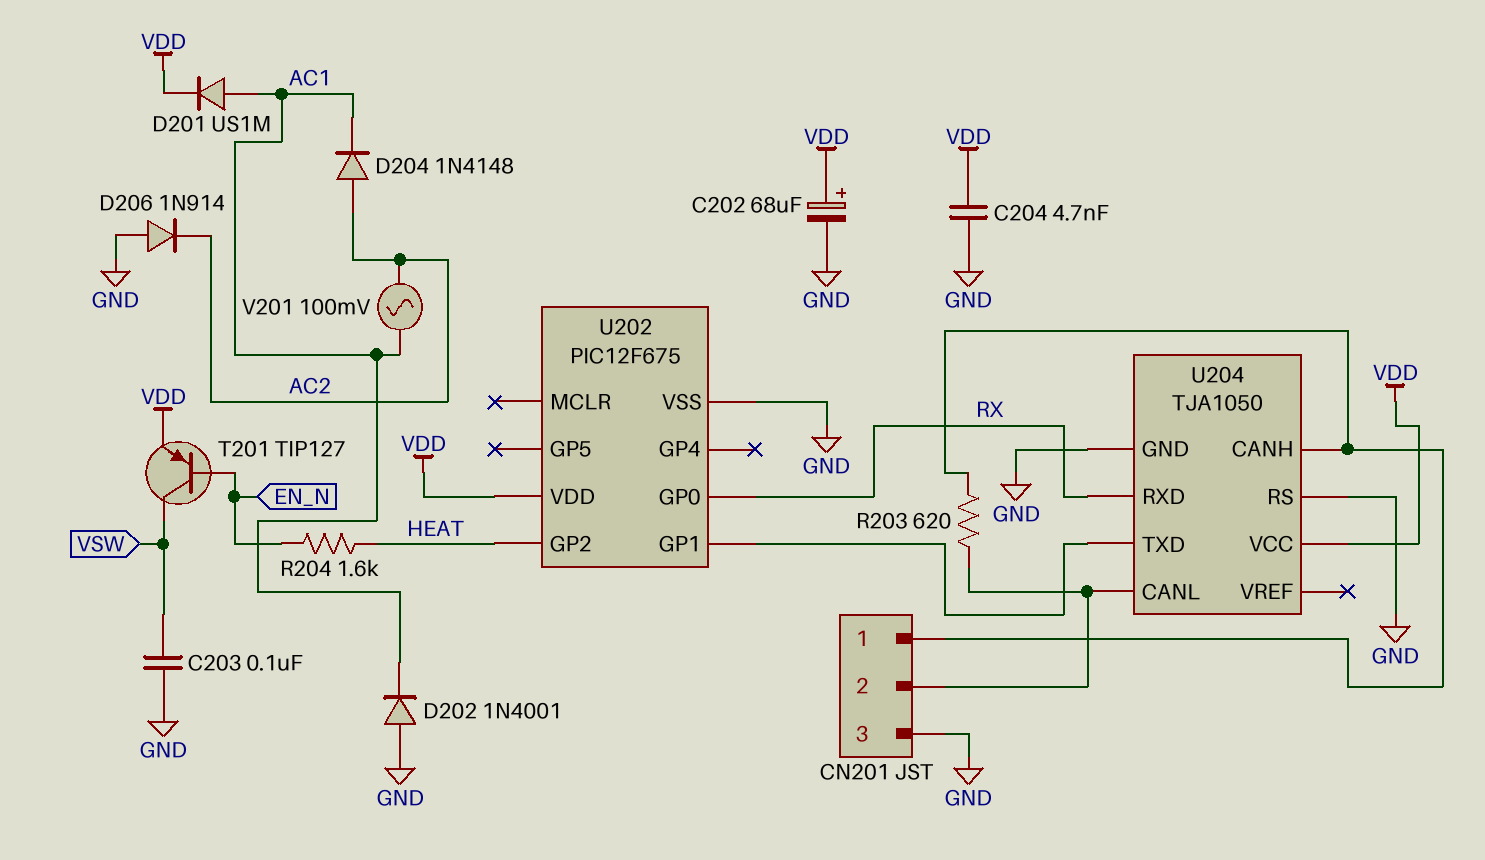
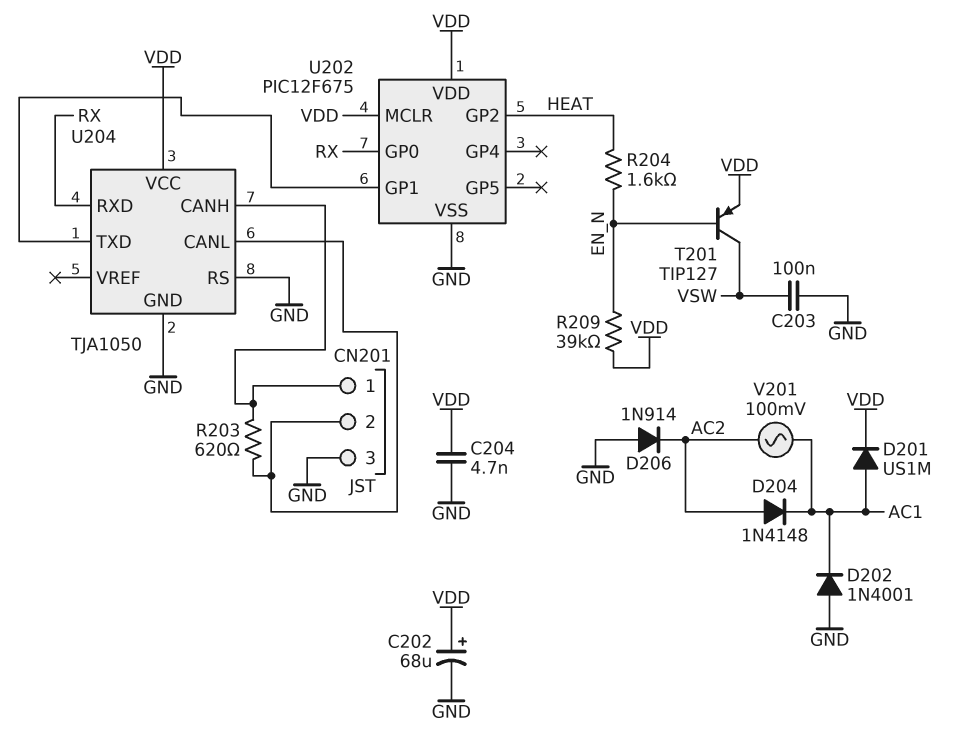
R209: none -> 39k (EN_N, VDD)
U202 pin MCLR: none -> VDD

